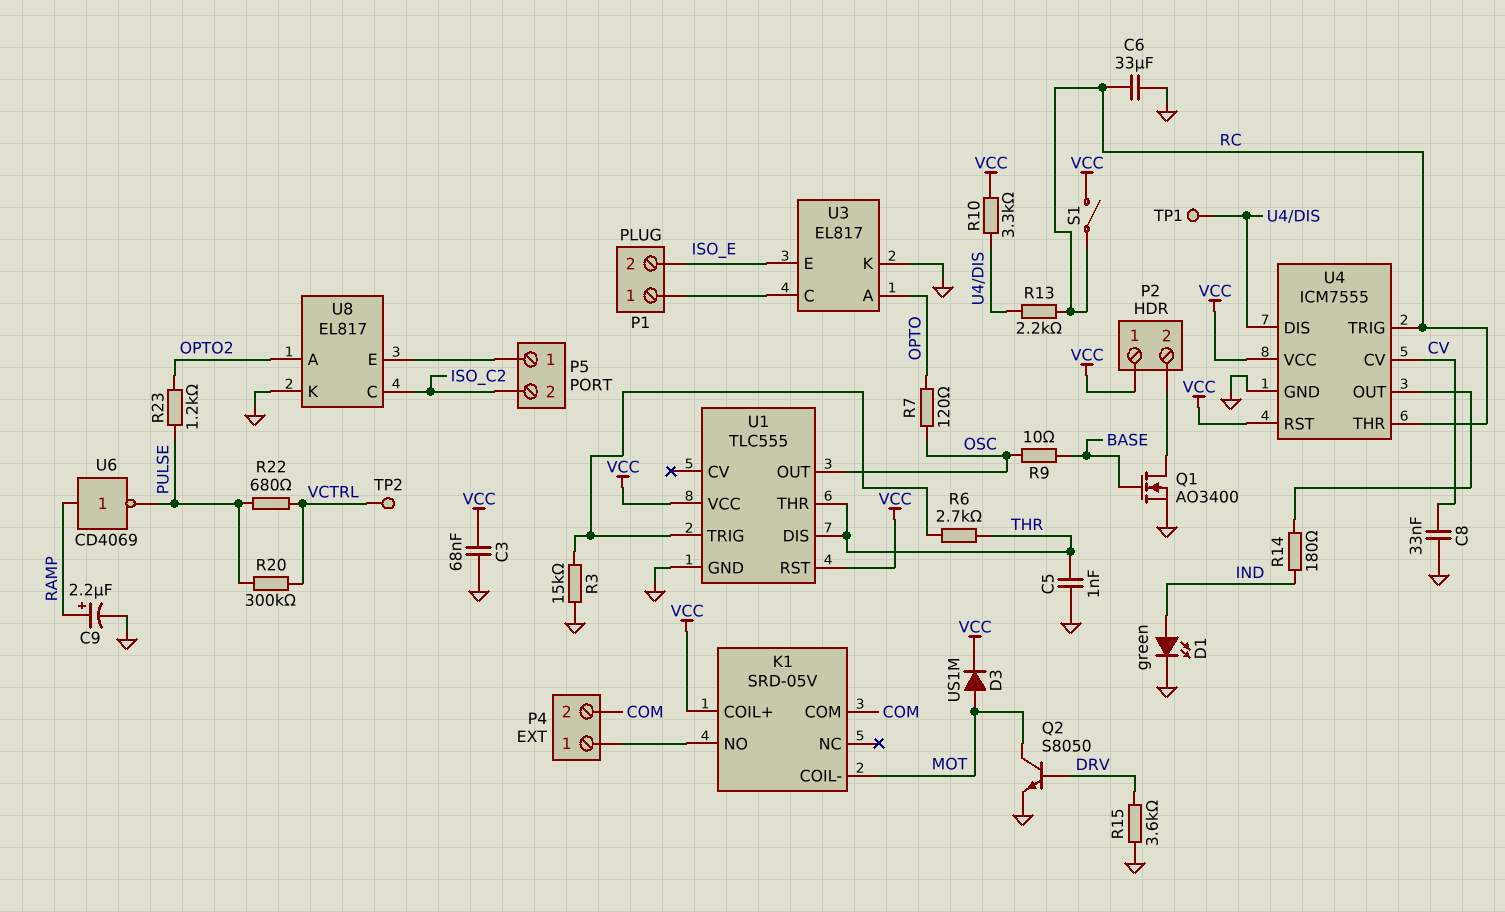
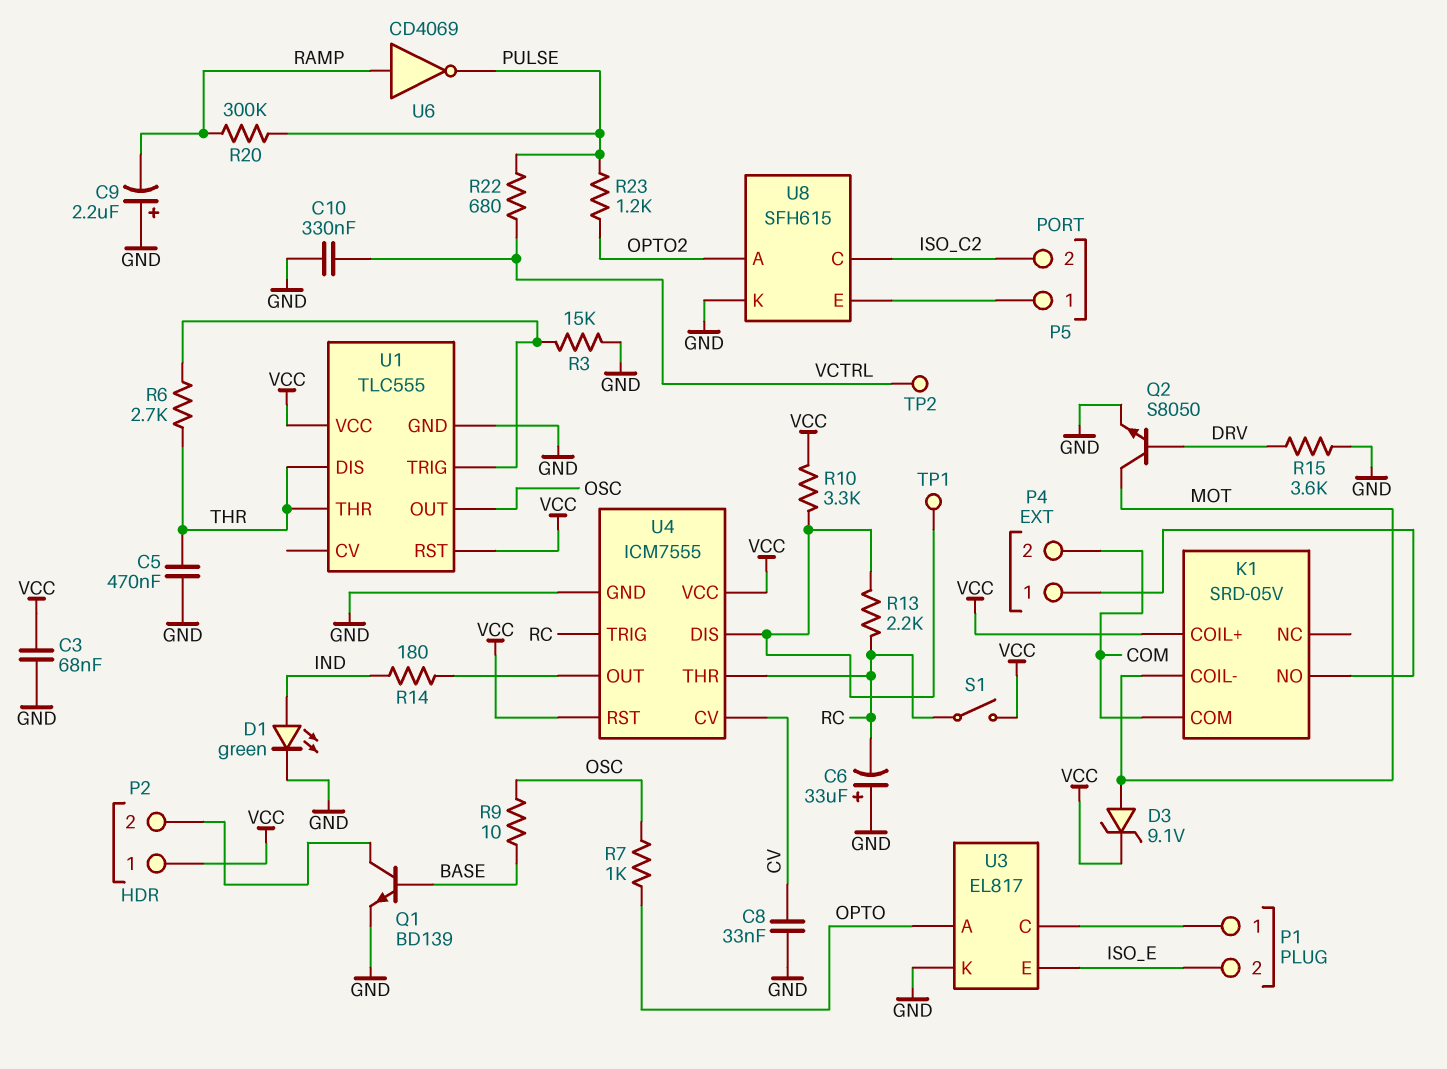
C5: 1nF (GND, THR) -> 470nF (GND, THR)
C6: 33uF (GND, RC) -> 33uF (plus GND, minus RC)
C9: 2.2uF (plus RAMP, minus GND) -> 2.2uF (plus GND, minus RAMP)
C10: none -> 330nF (GND, VCTRL)
D3: diode US1M (A MOT, K VCC) -> zener 9.1V (A MOT, K VCC)
Q1: NMOS AO3400 (G BASE, D P2/2, S GND) -> NPN BD139 (B BASE, C P2/2, E GND)
R7: 120 (OPTO, OSC) -> 1k (OPTO, OSC)
R20: 300k (PULSE, VCTRL) -> 300k (PULSE, RAMP)
U8: EL817 -> SFH615

